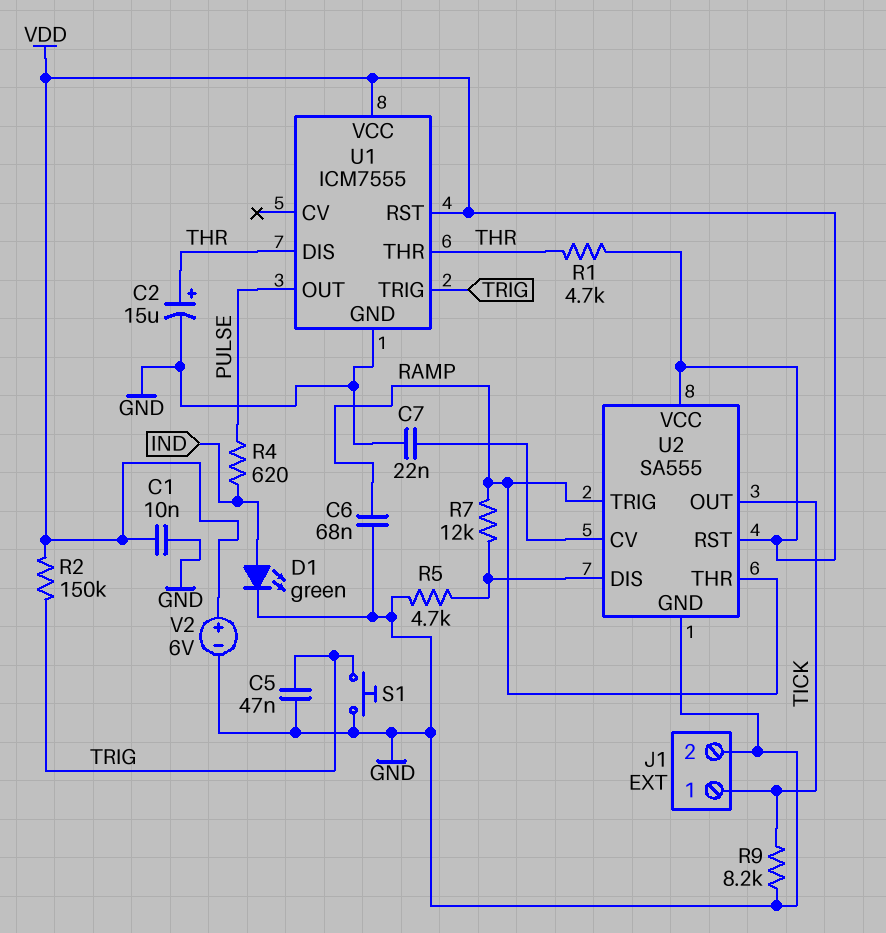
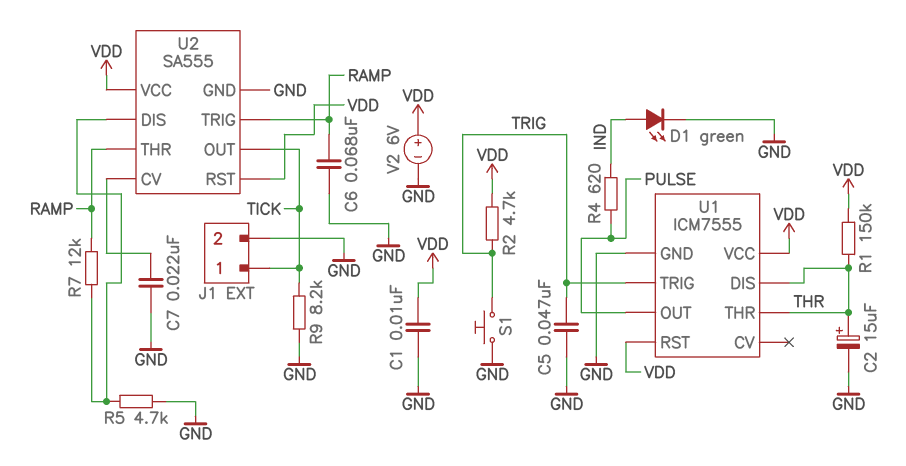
R1: 4.7k (THR, VDD) -> 150k (THR, VDD)
R2: 150k (TRIG, VDD) -> 4.7k (TRIG, VDD)

